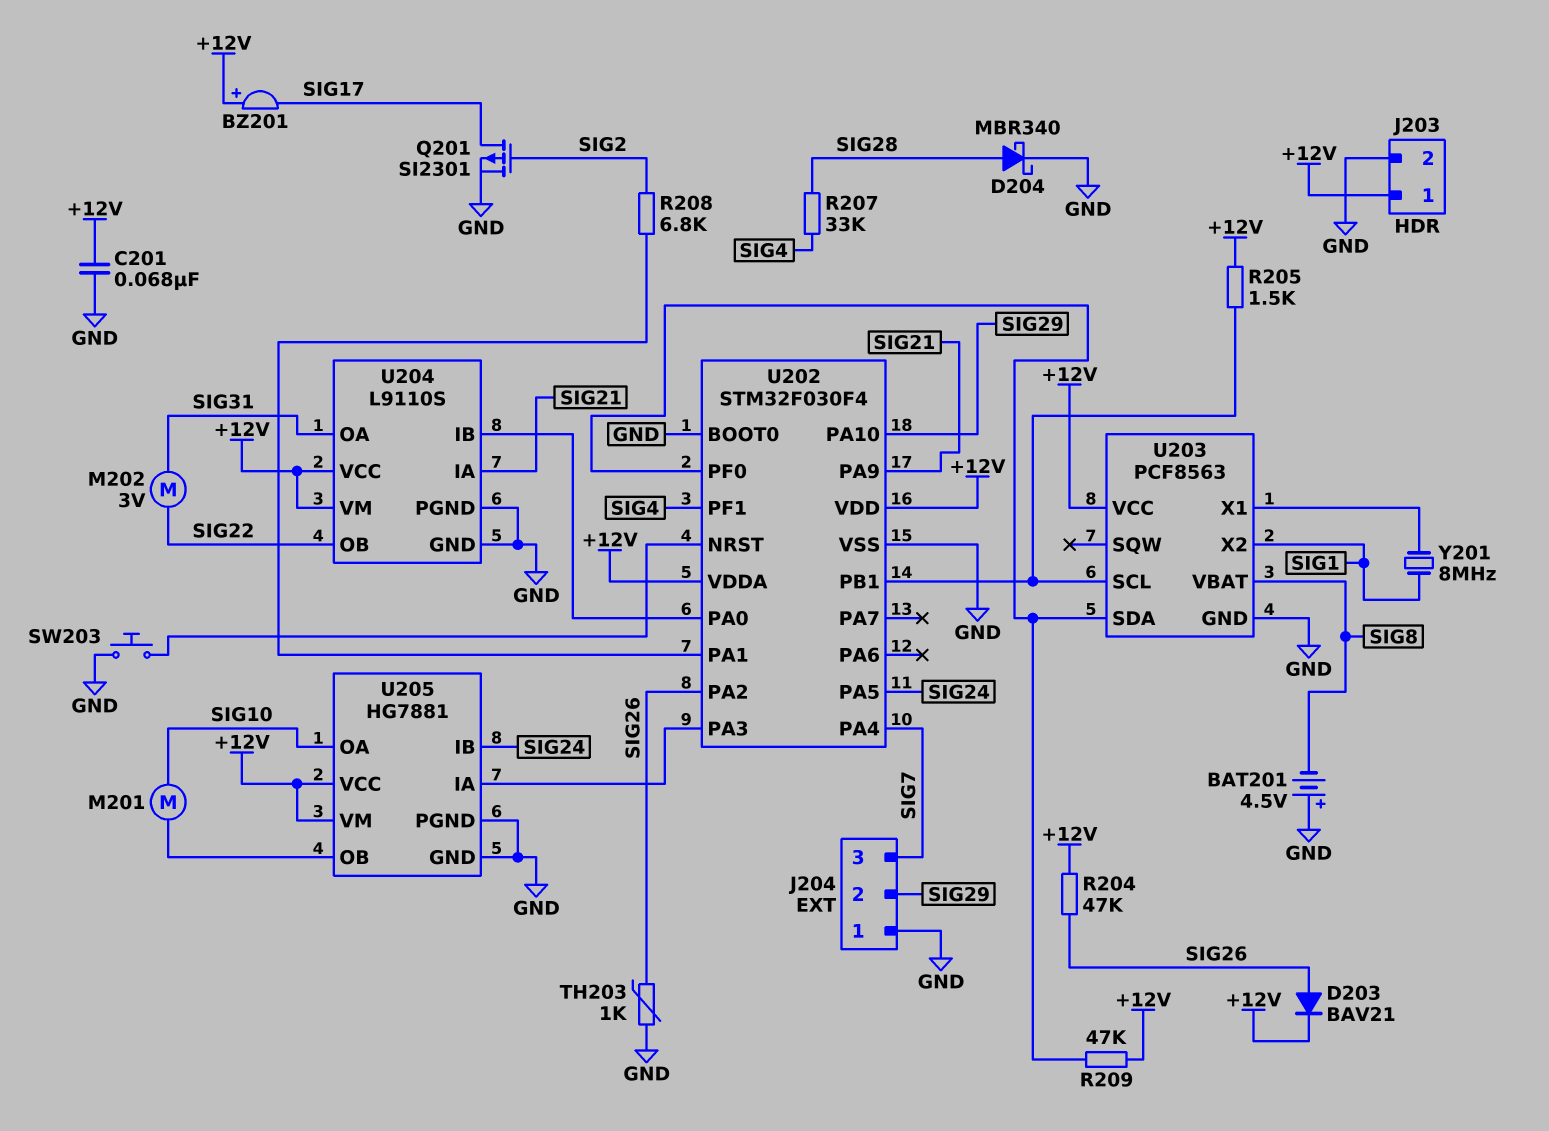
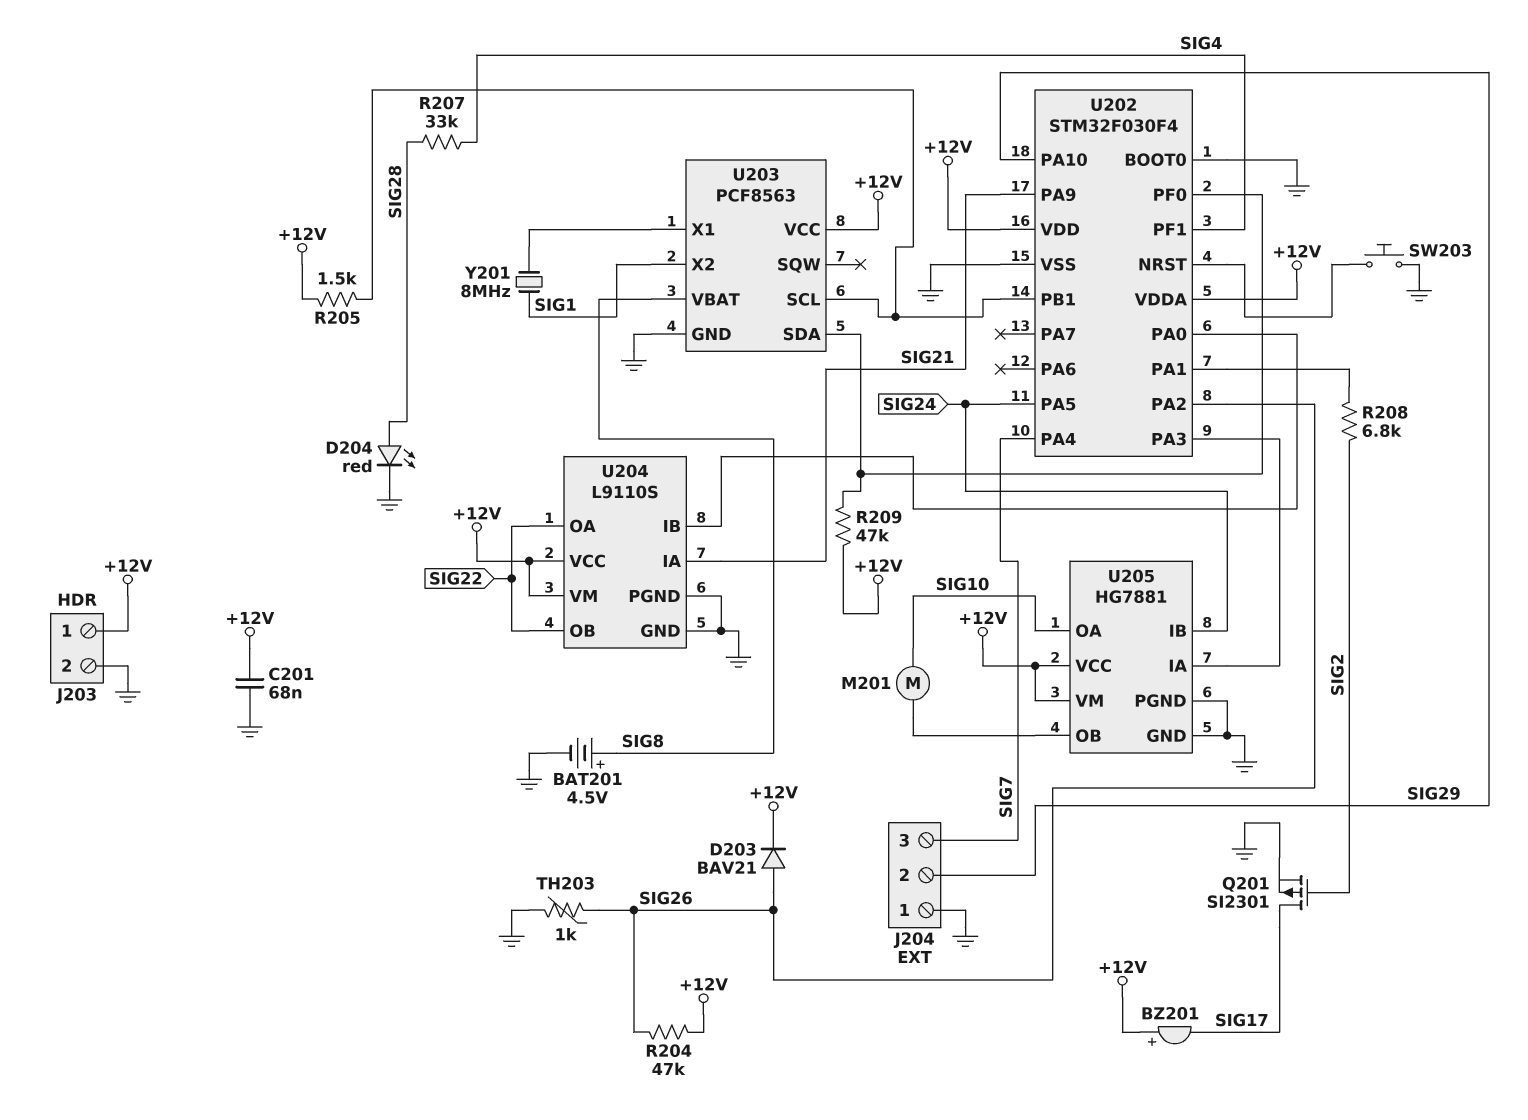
BAT201: 4.5V (plus GND, minus SIG8) -> 4.5V (plus SIG8, minus GND)
D204: schottky MBR340 (A SIG28, K GND) -> LED red (A SIG28, K GND)
M202: motor 3V (SIG22, SIG31) -> none
U204 pin OA: SIG31 -> SIG22

